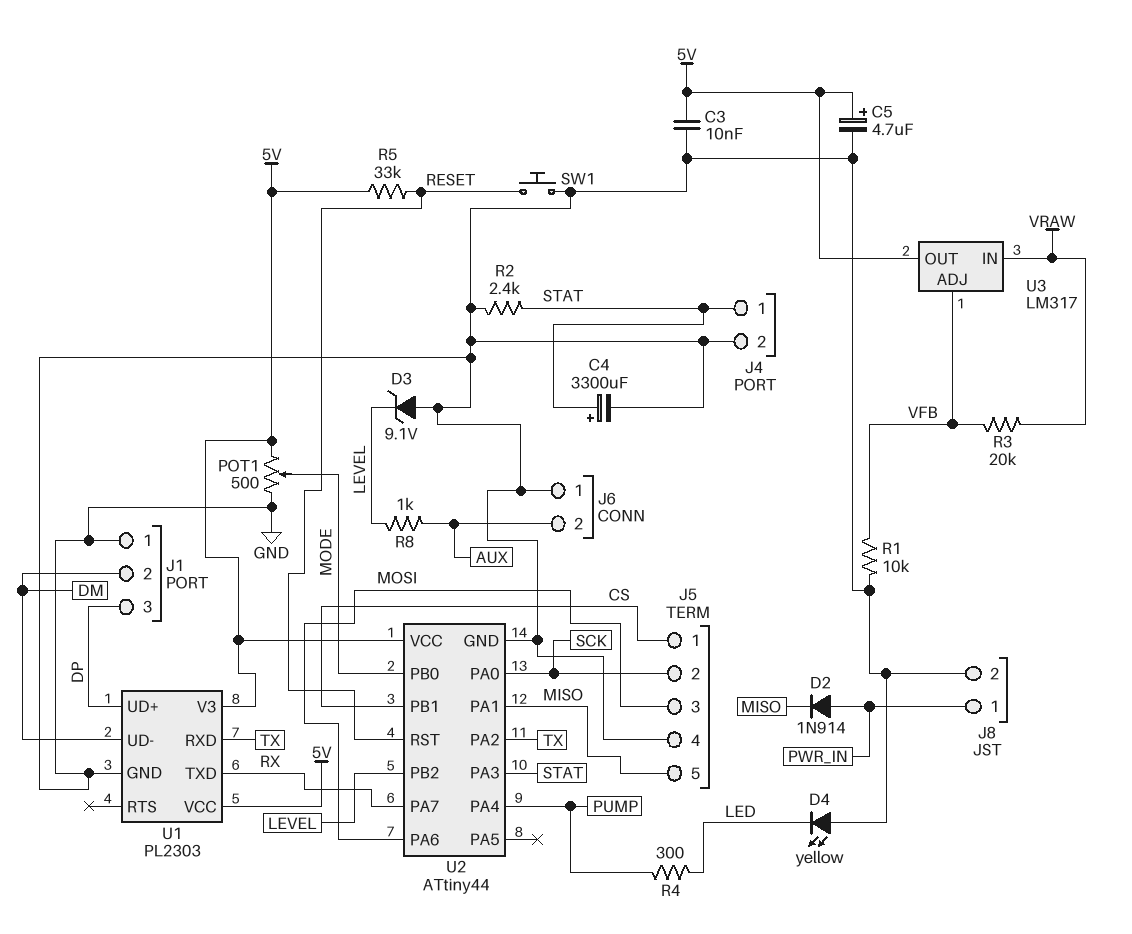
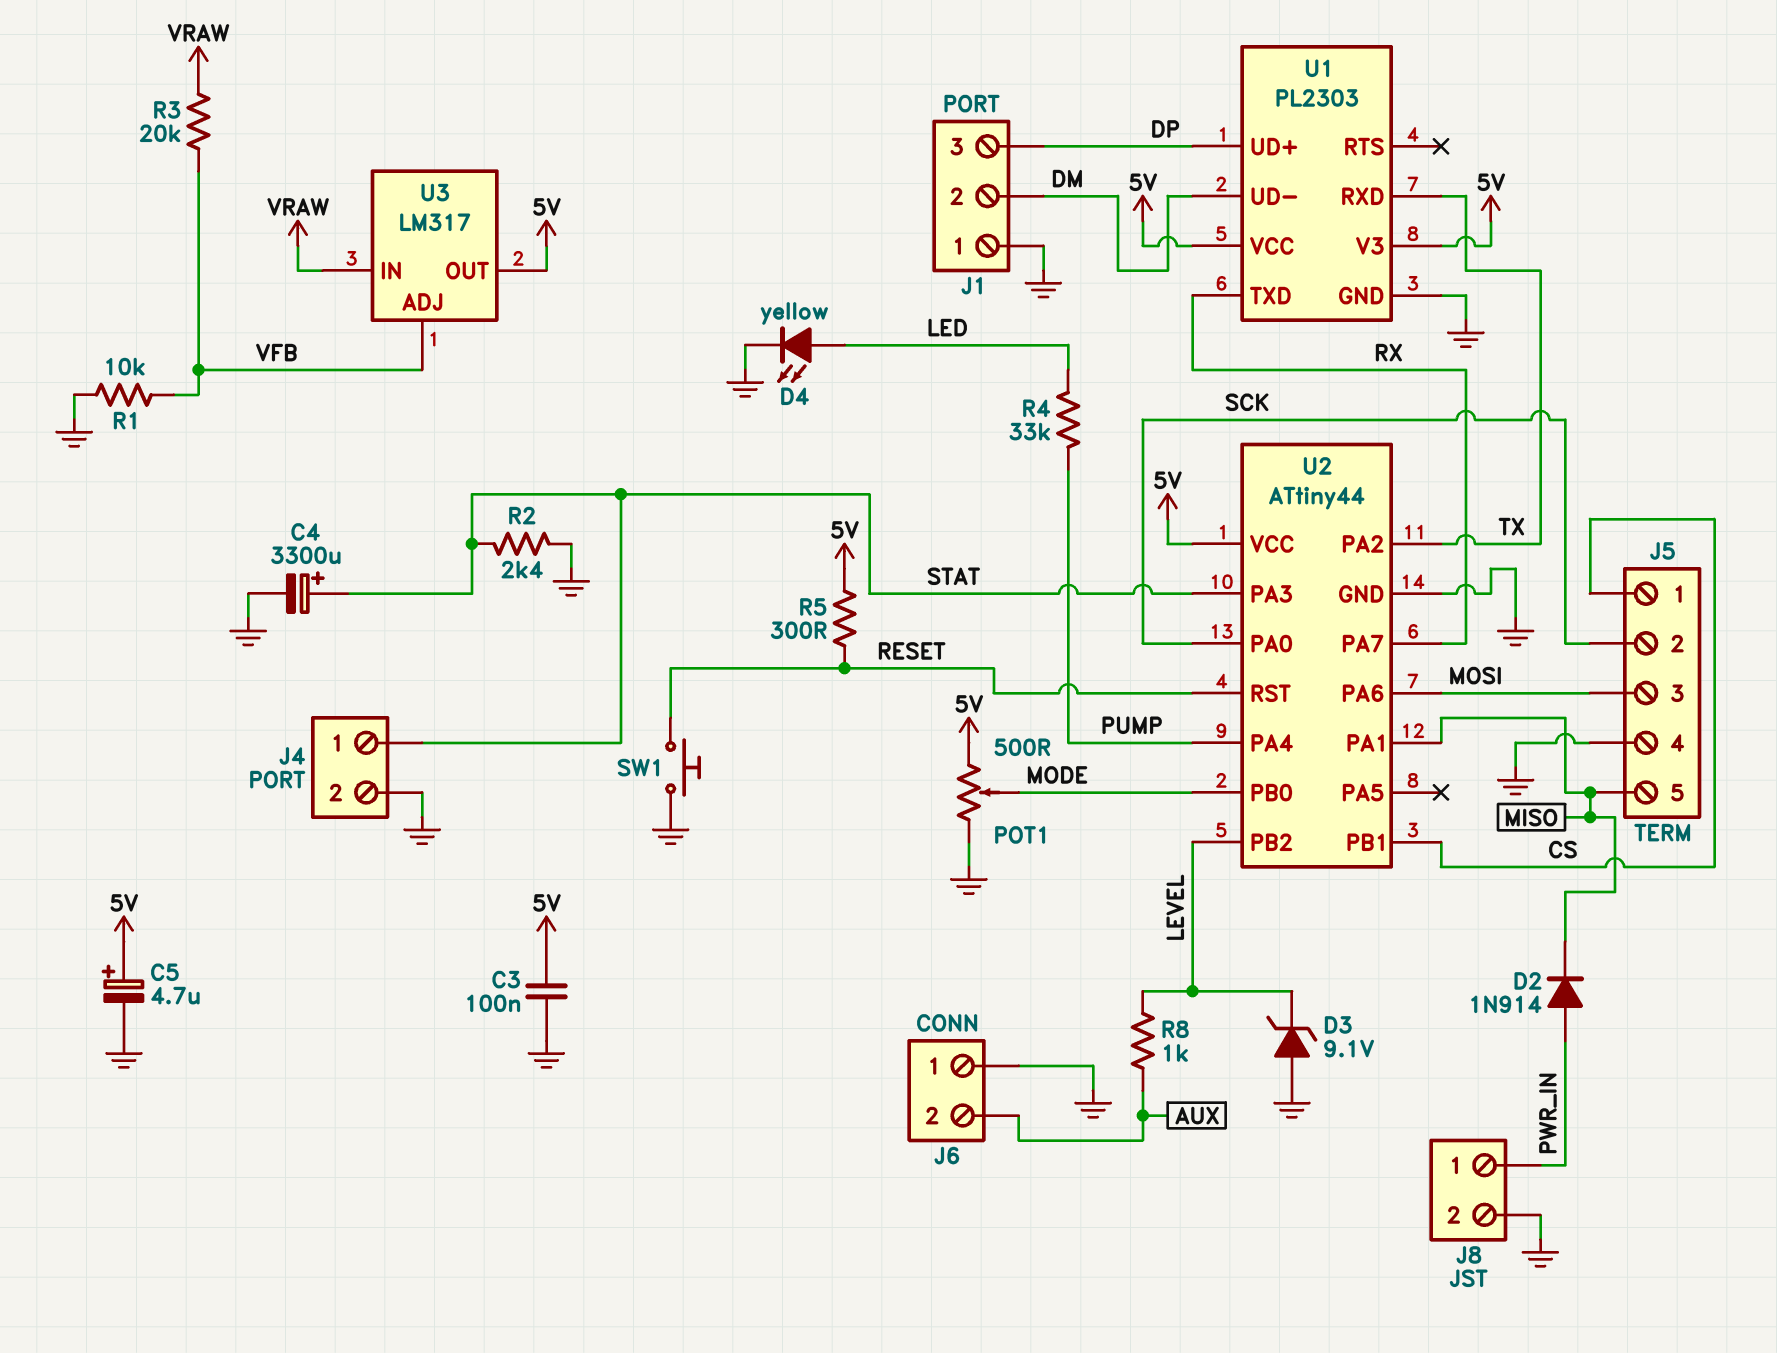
C3: 10nF (5V, GND) -> 100nF (5V, GND)
D4: LED yellow (A GND, K LED) -> LED yellow (A LED, K GND)
R4: 300 (LED, PUMP) -> 33k (LED, PUMP)
R5: 33k (5V, RESET) -> 300 (5V, RESET)

